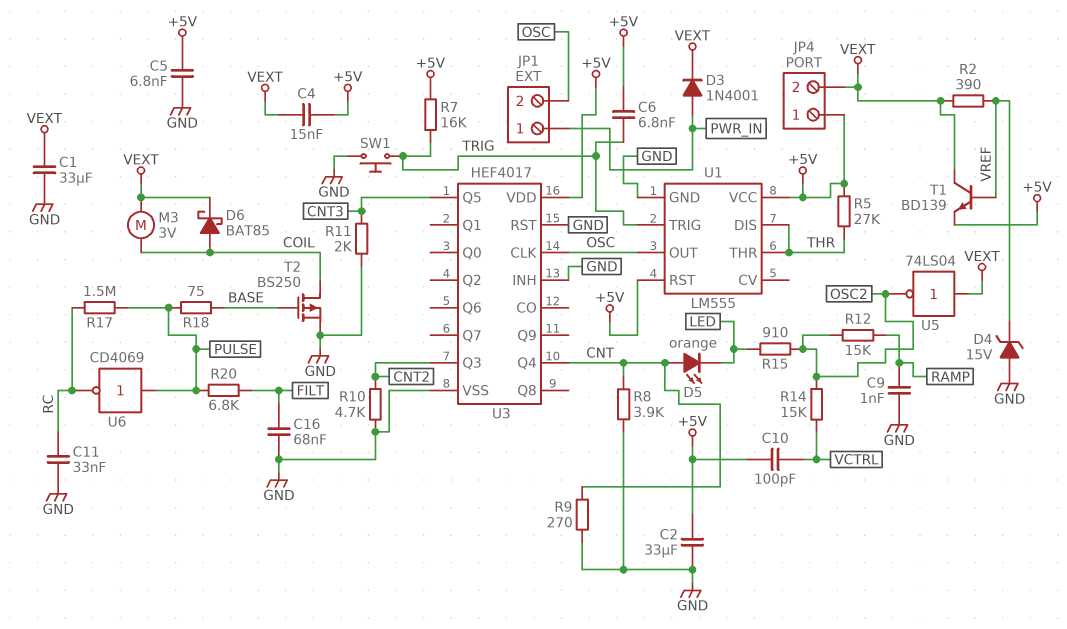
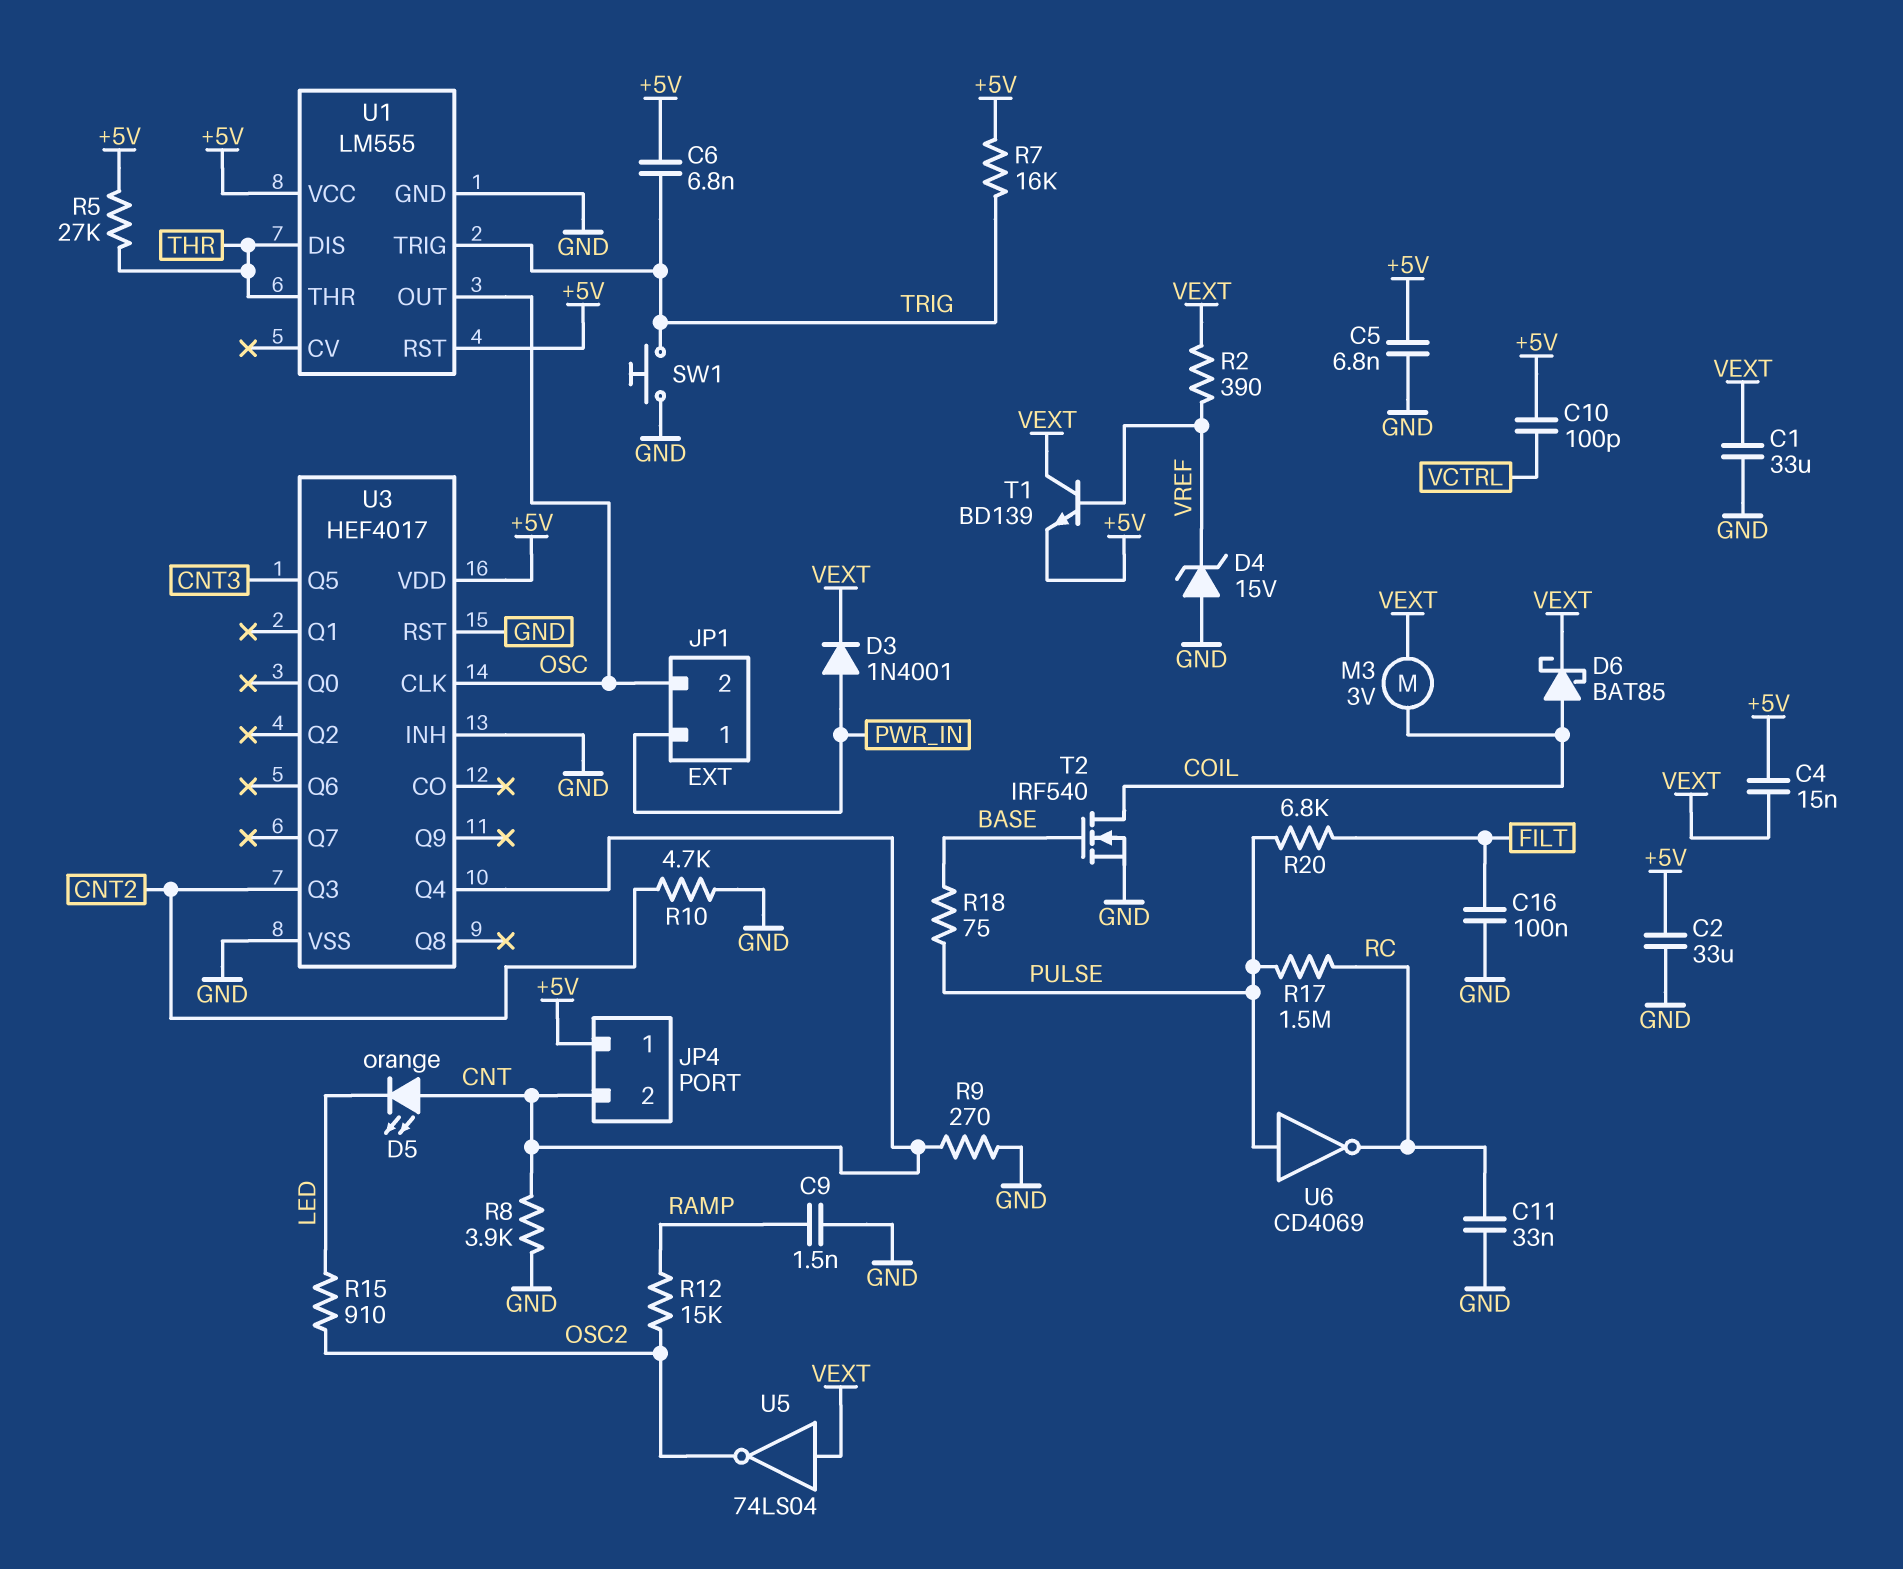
C9: 1nF (GND, RAMP) -> 1.5nF (GND, RAMP)
C16: 68nF (FILT, GND) -> 100nF (FILT, GND)
JP4 pin 2: VEXT -> CNT
R11: 2k (CNT3, GND) -> none
R14: 15k (OSC2, VCTRL) -> none
T2: PMOS BS250 (G BASE, D COIL, S GND) -> NMOS IRF540 (G BASE, D COIL, S GND)

